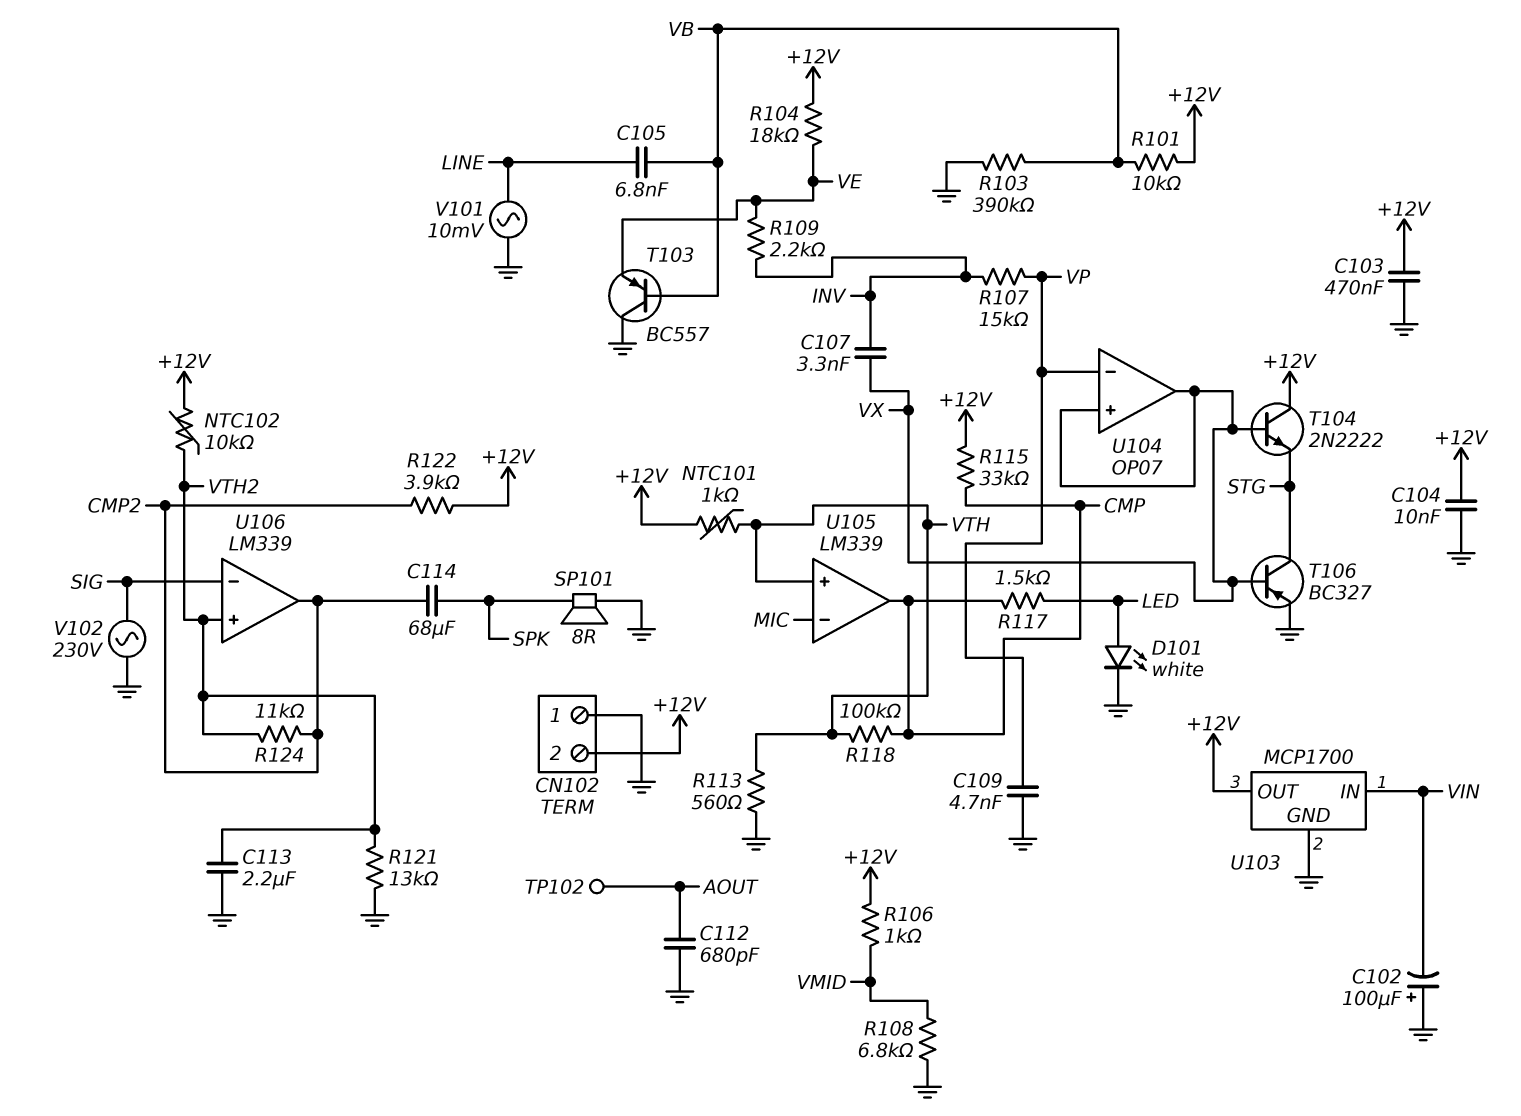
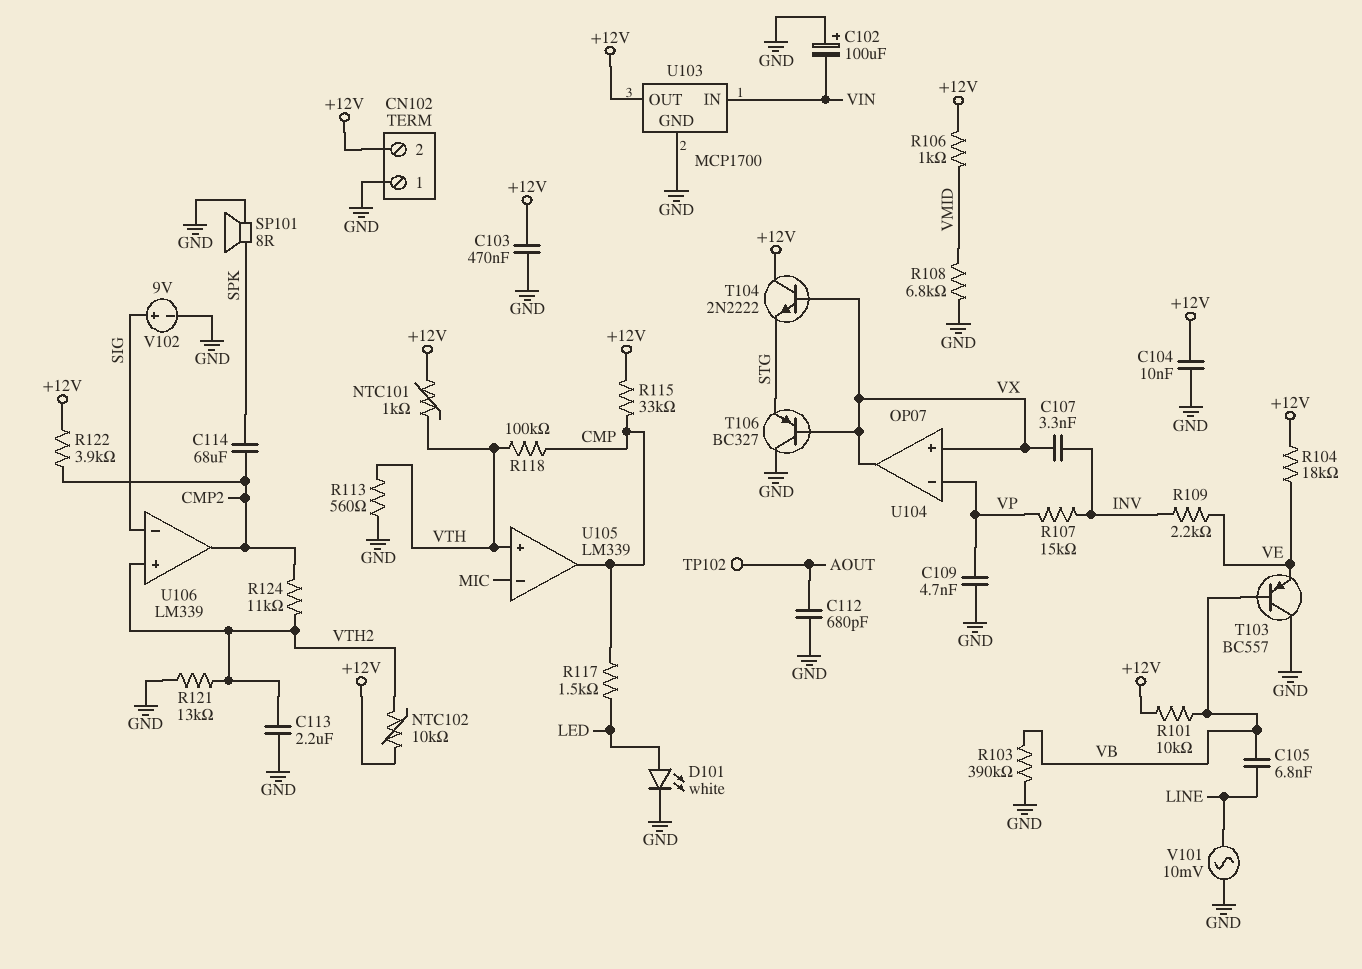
T106: PNP BC327 (B VX, C STG, E GND) -> PNP BC327 (B VX, C GND, E STG)
V102: AC 230V (GND, SIG) -> 9V (plus SIG, minus GND)

